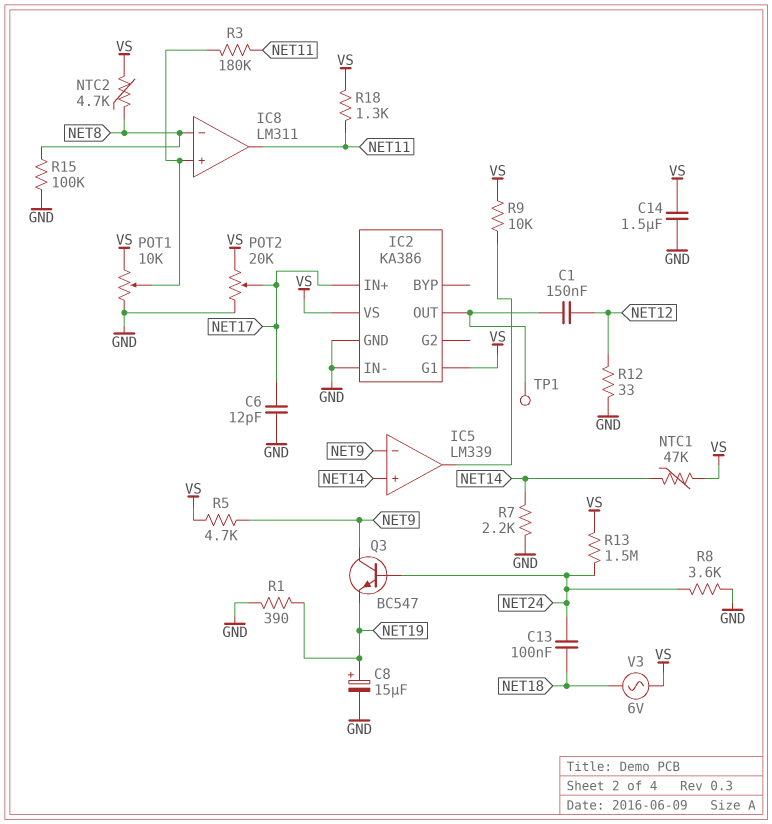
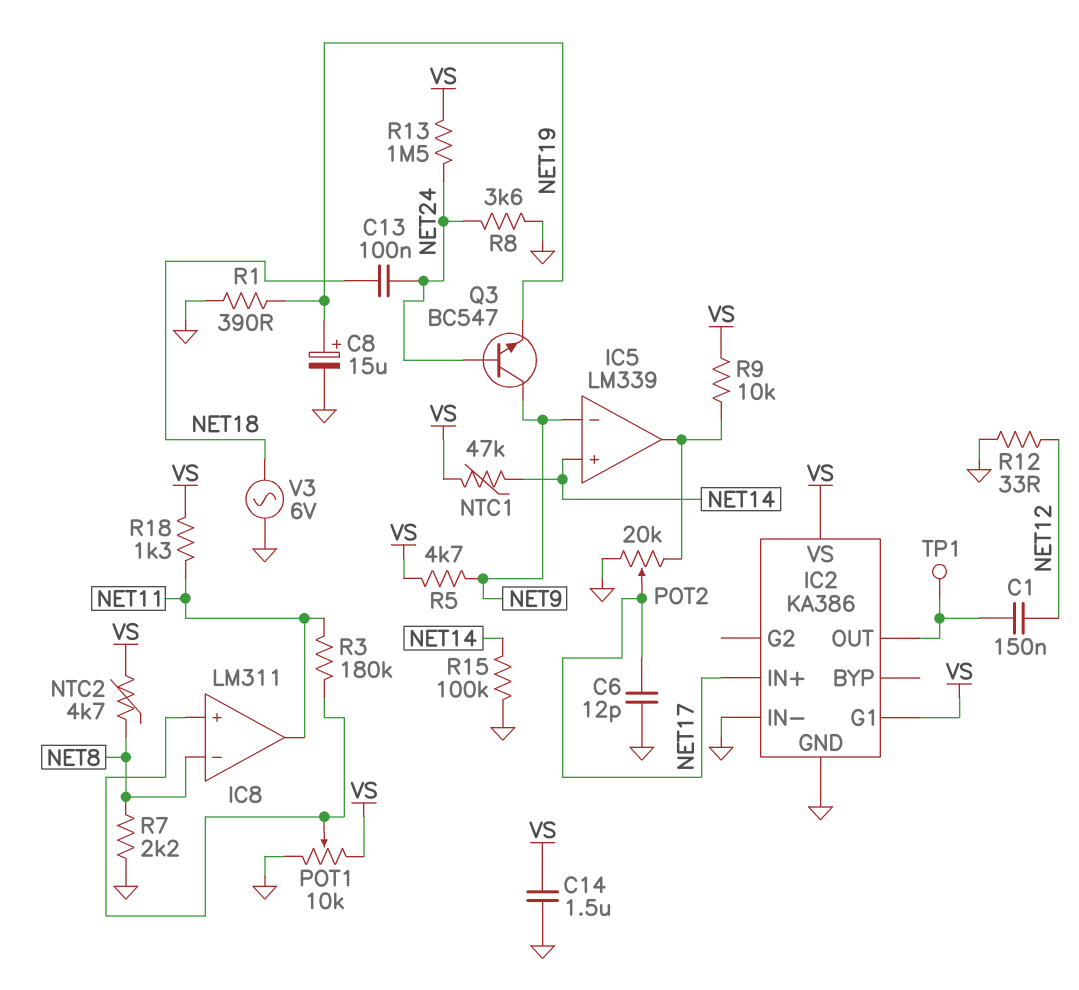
POT2: 20k (GND, VS, wiper NET17) -> 20k (GND, IC5/out, wiper NET17)
R7: 2.2k (GND, NET14) -> 2.2k (GND, NET8)
R15: 100k (GND, NET8) -> 100k (GND, NET14)
V3: AC 6V (NET18, VS) -> AC 6V (GND, NET18)

